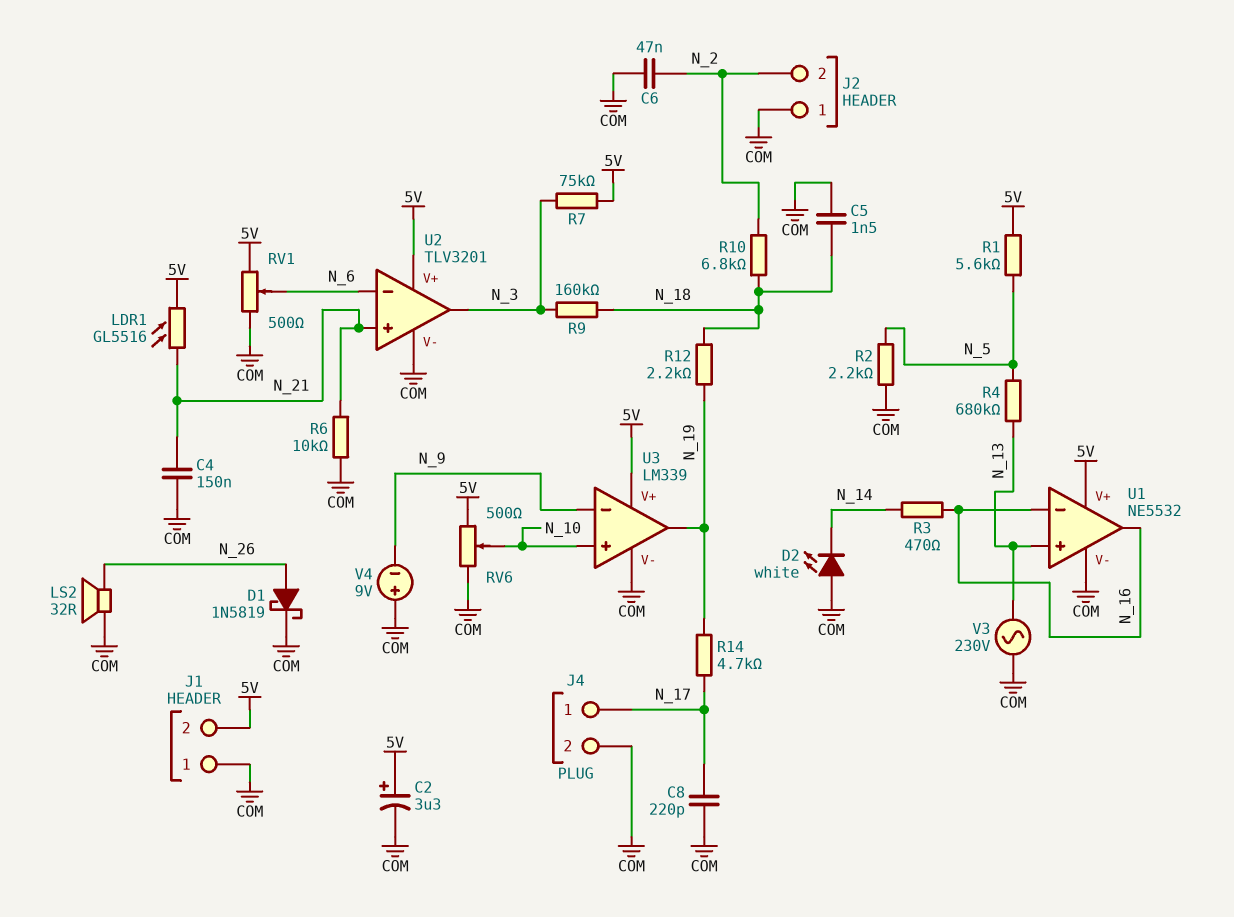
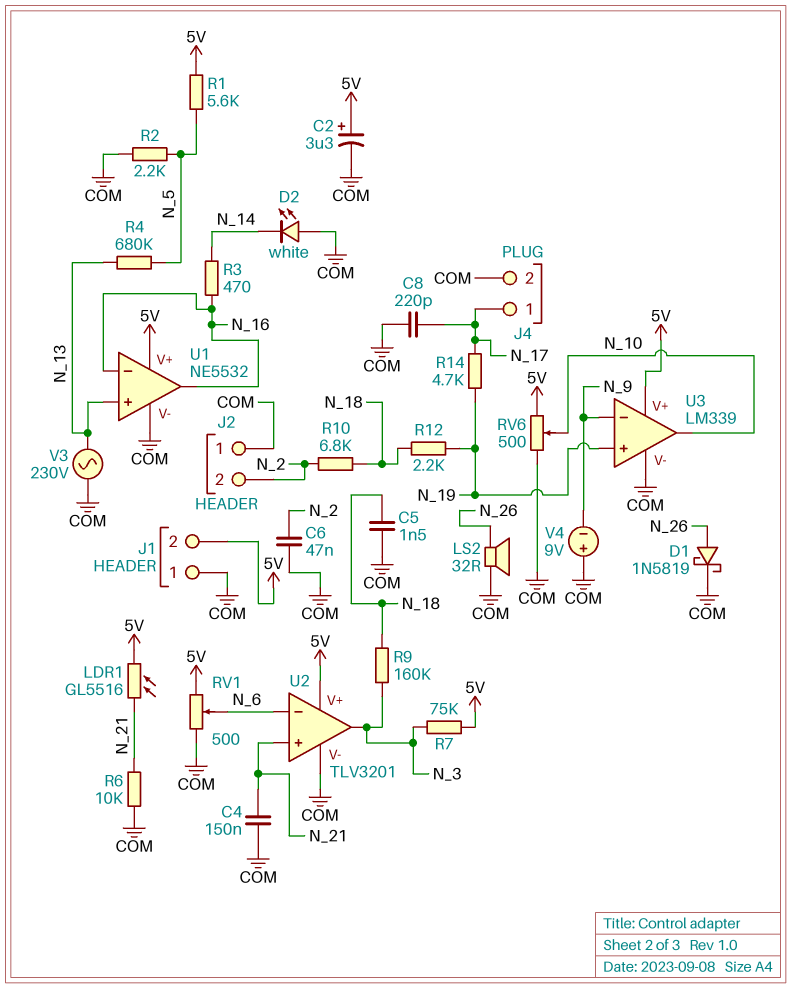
U3 pin in+: N_10 -> N_19
U3 pin out: N_19 -> N_10

